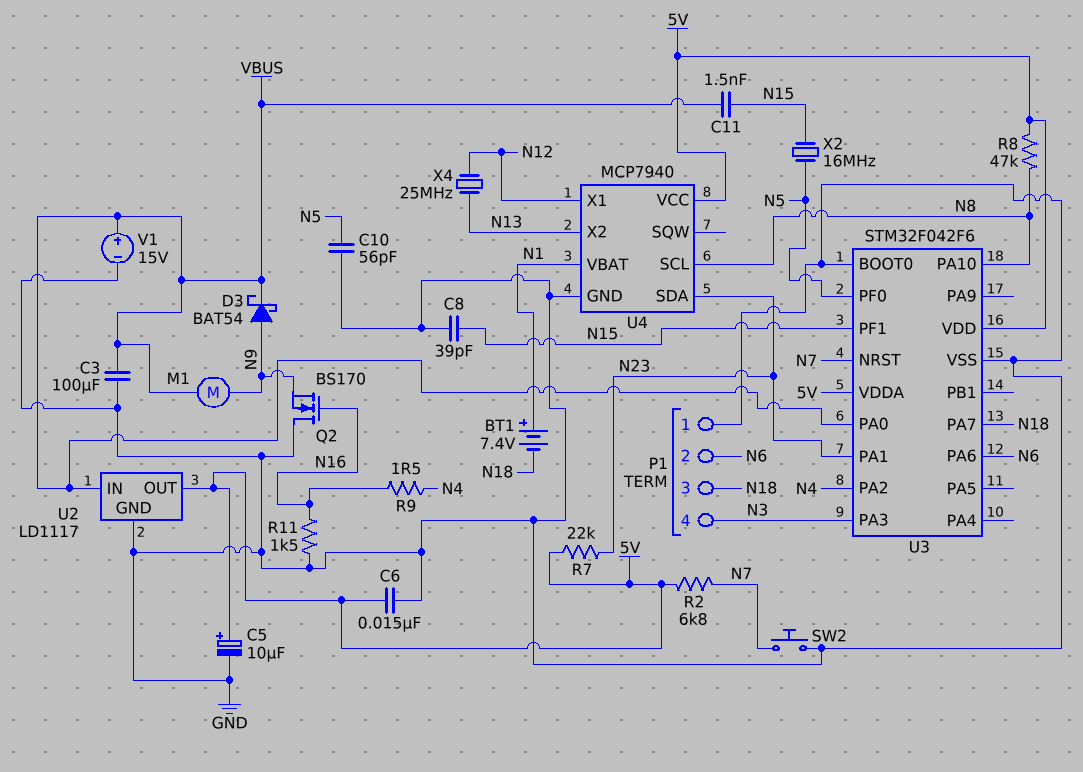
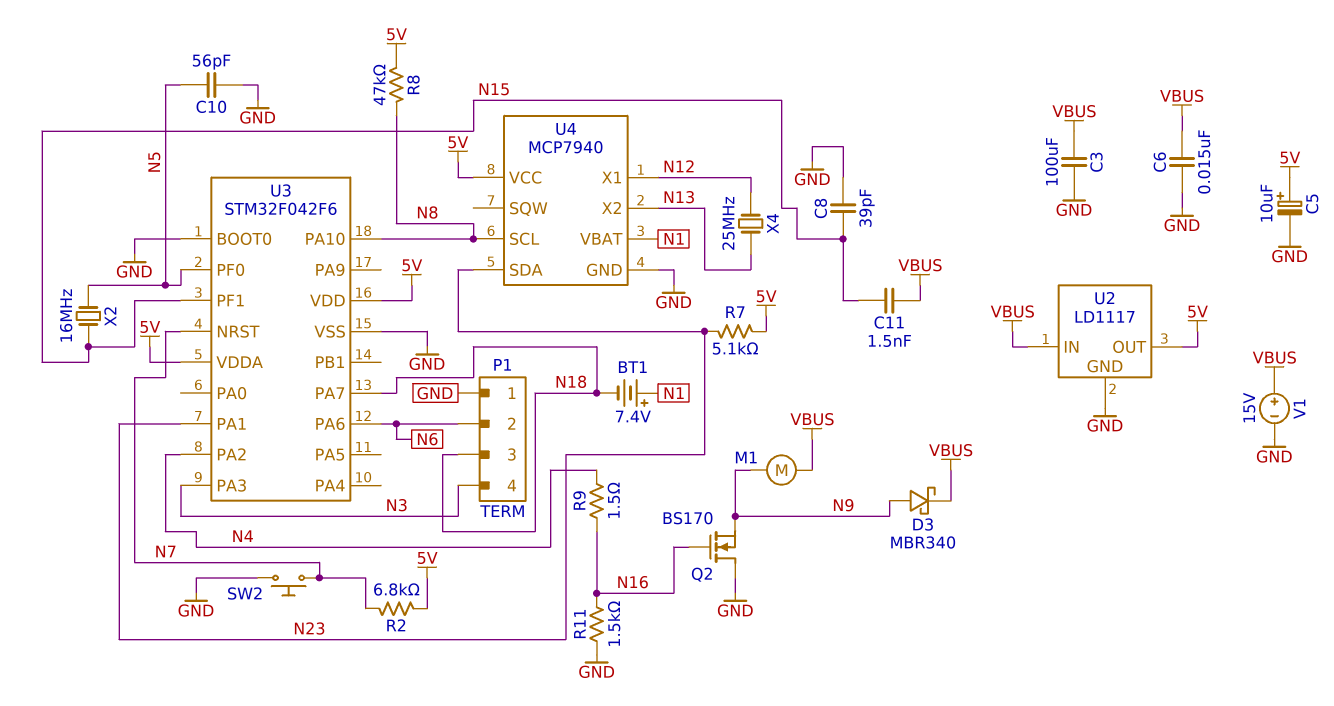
C6: 15nF (5V, GND) -> 15nF (GND, VBUS)
D3: schottky BAT54 (A N9, K VBUS) -> schottky MBR340 (A N9, K VBUS)
R7: 22k (5V, N23) -> 5.1k (5V, N23)
U3 pin PA0: VBUS -> none

